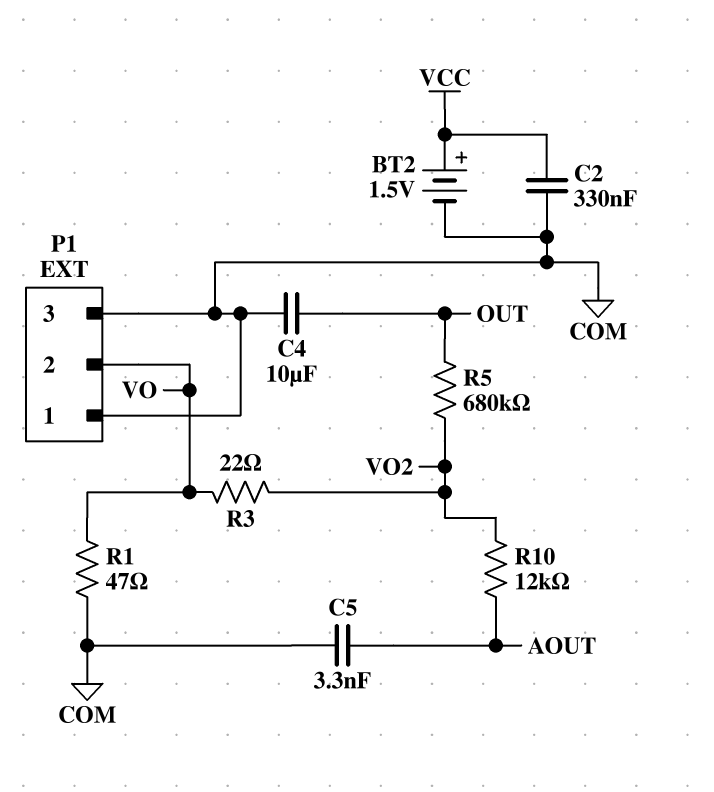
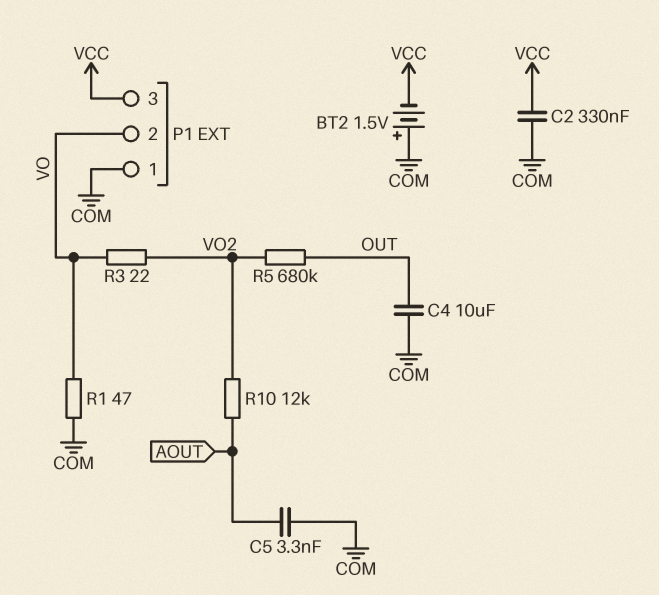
BT2: 1.5V (plus VCC, minus COM) -> 1.5V (plus COM, minus VCC)
P1 pin 3: COM -> VCC

